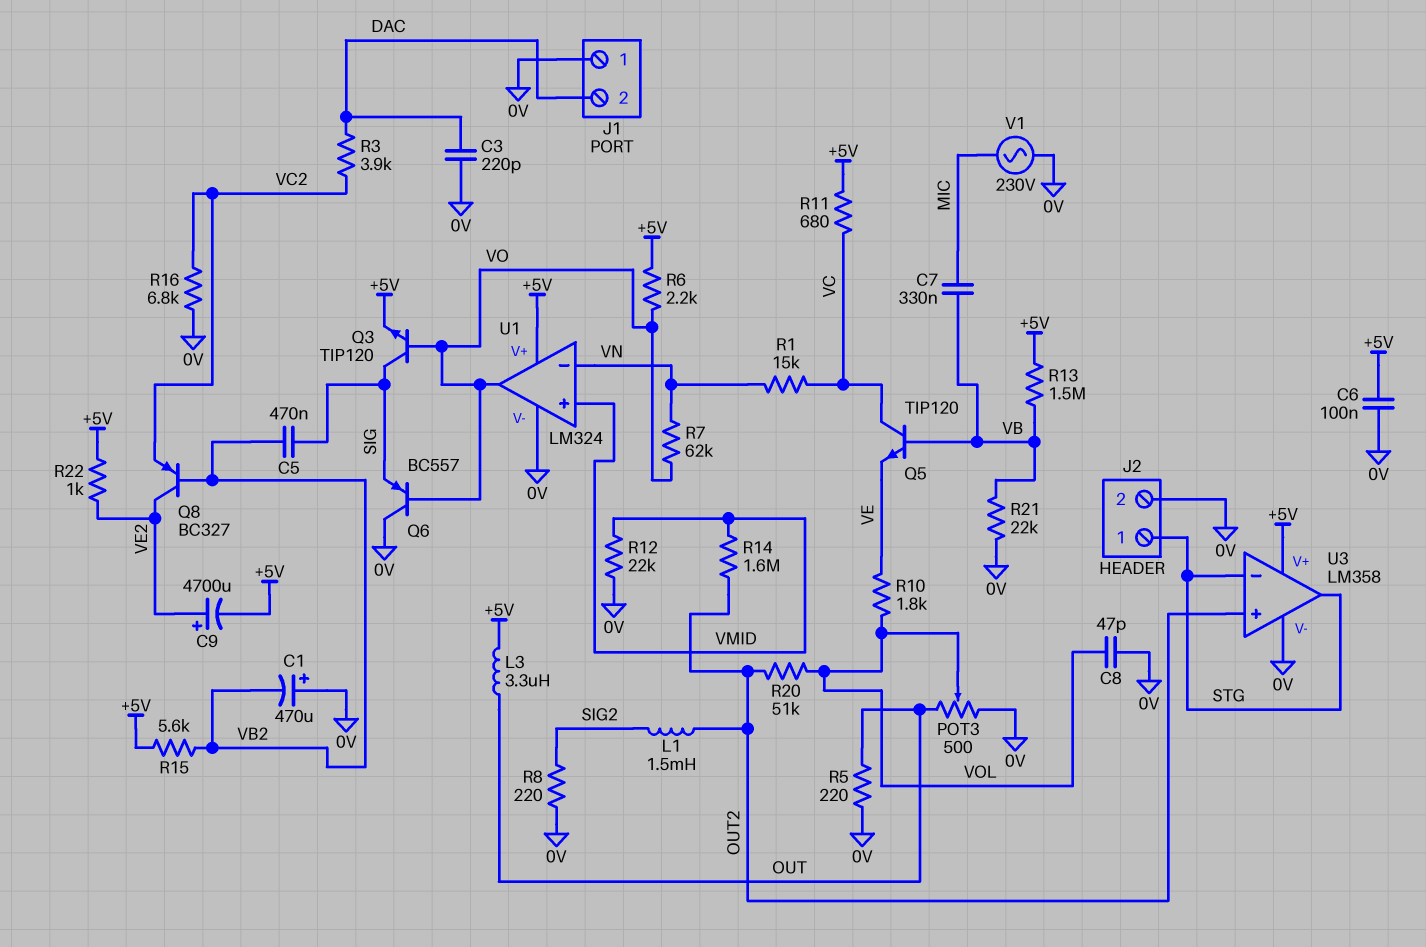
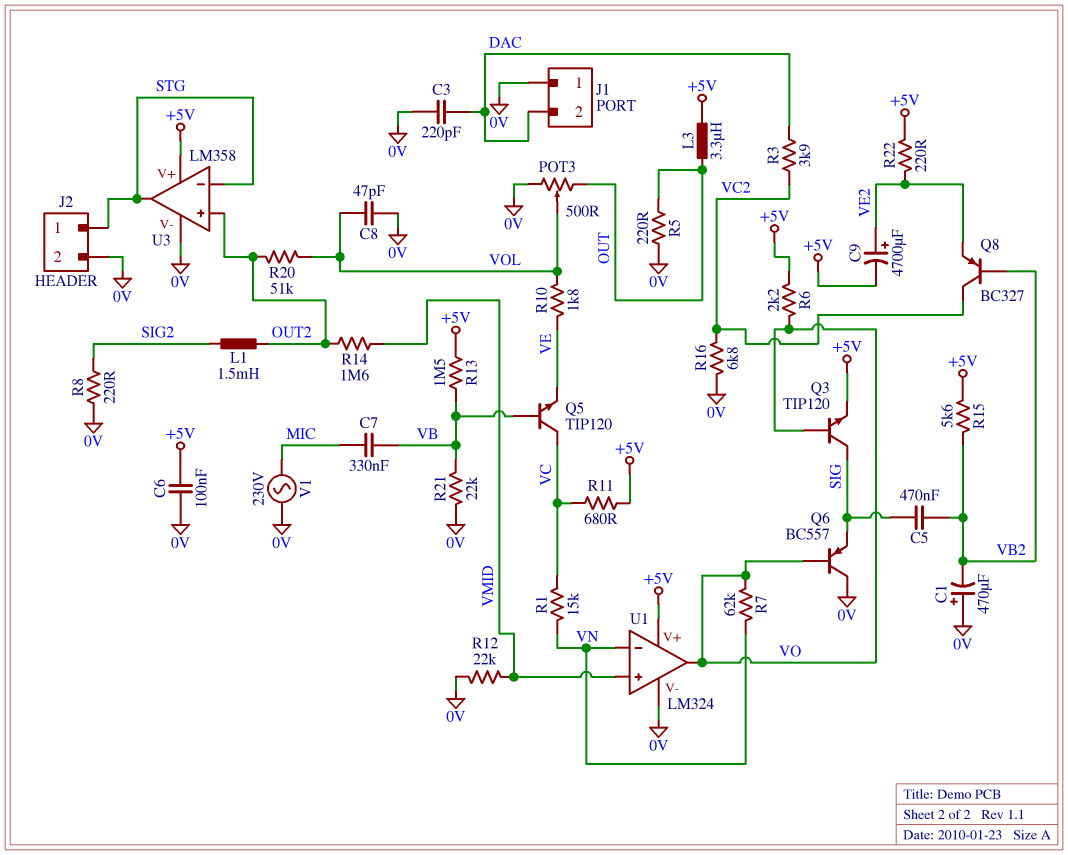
Q8: PNP BC327 (B VB2, C VE2, E VC2) -> PNP BC327 (B VB2, C VC2, E VE2)
R22: 1k (+5V, VE2) -> 220 (+5V, VE2)

